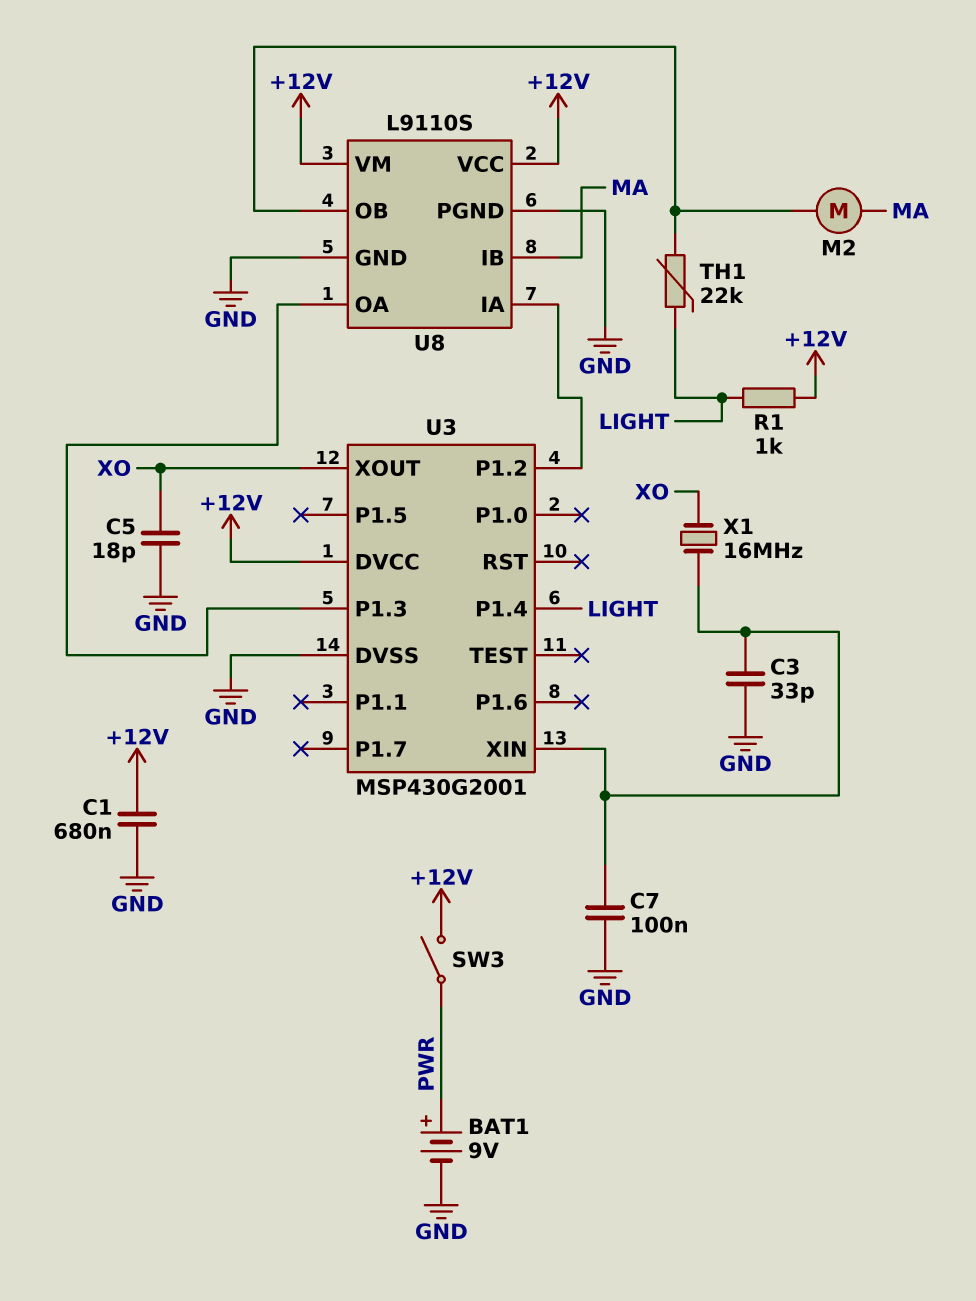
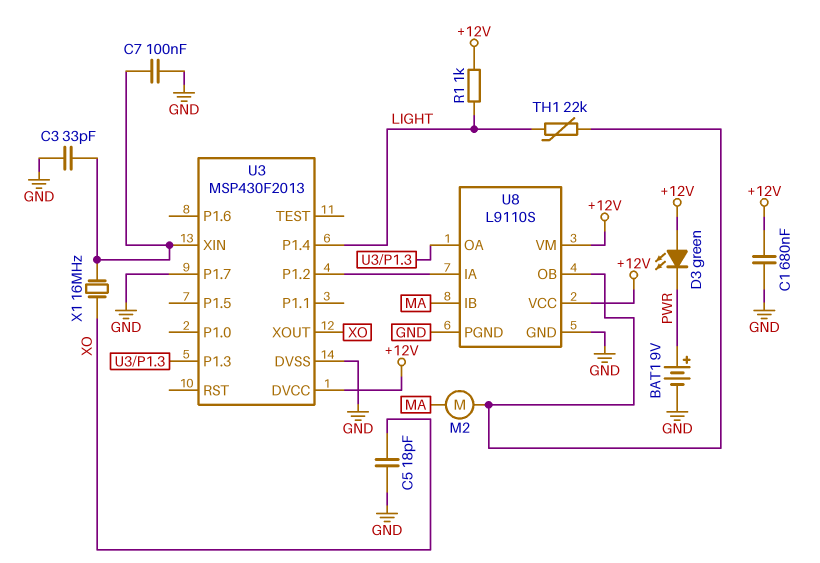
D3: none -> LED green (A +12V, K PWR)
SW3: switch (+12V, PWR) -> none
U3: MSP430G2001 -> MSP430F2013
U3 pin P1.7: none -> GND

